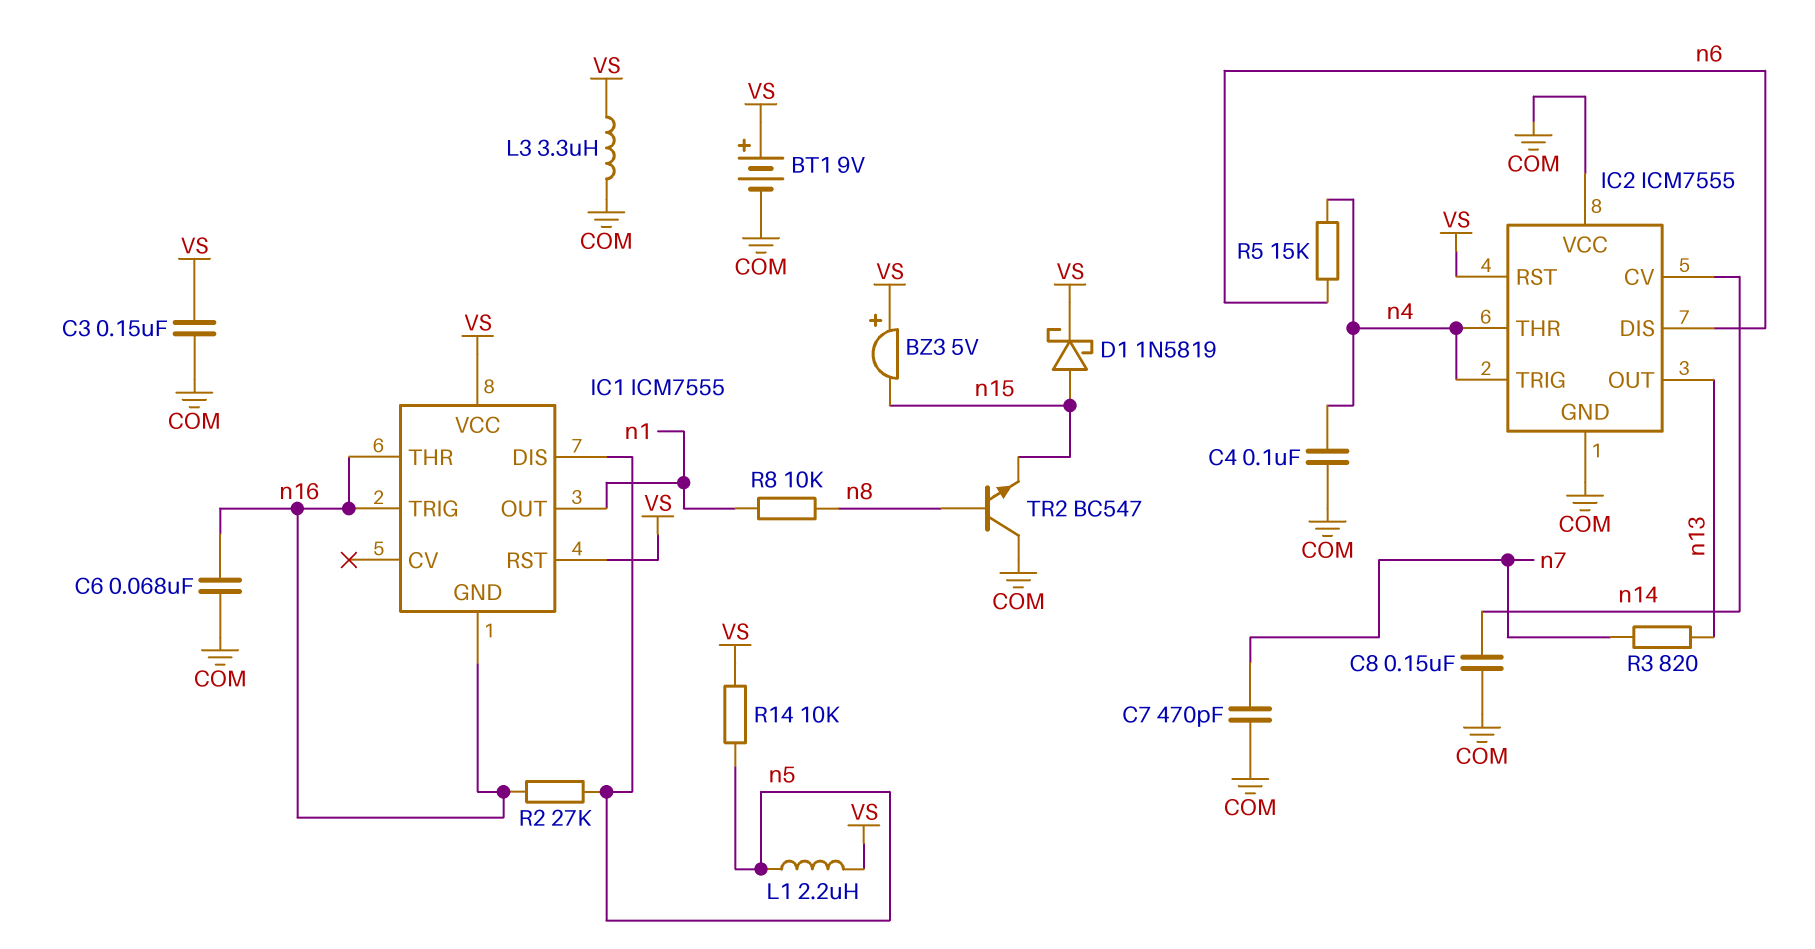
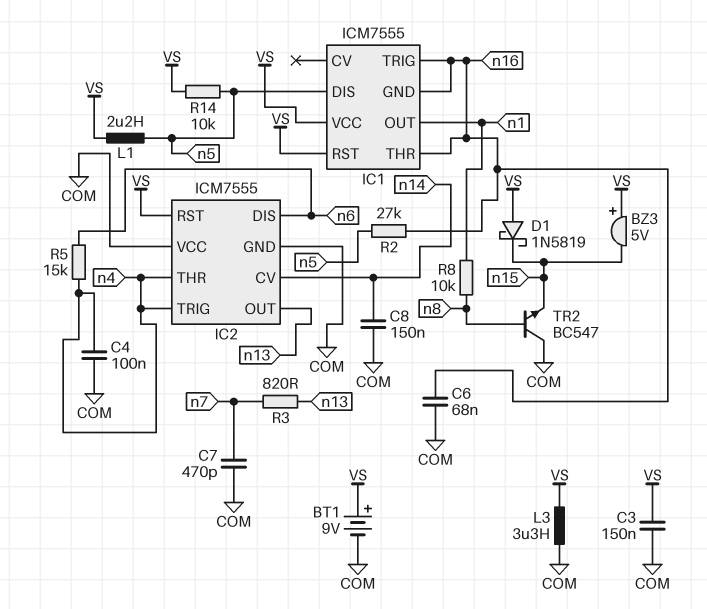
D1: schottky 1N5819 (A n15, K VS) -> schottky 1N5819 (A VS, K n15)

